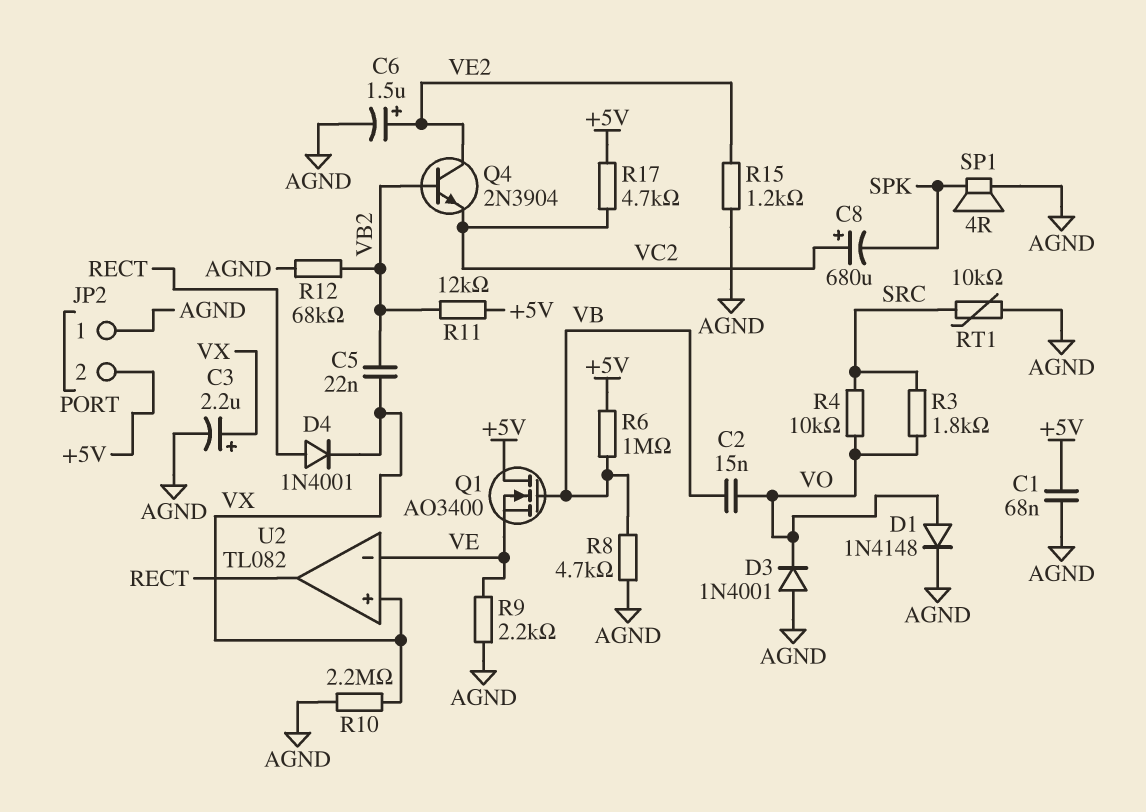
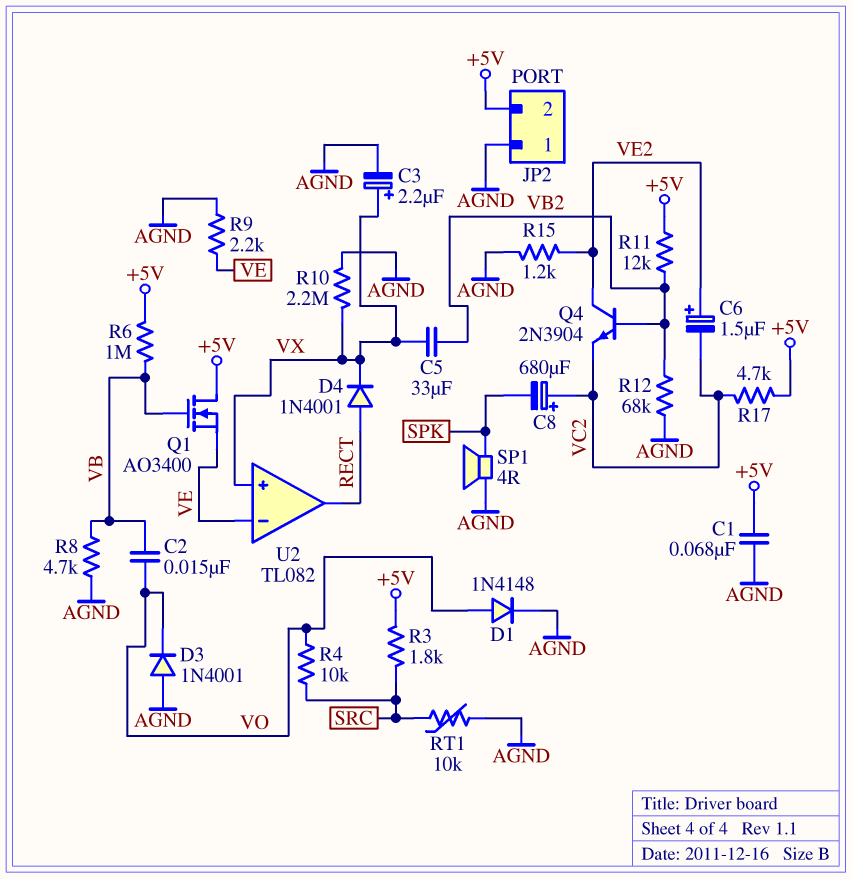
C5: 22nF (VB2, VX) -> 33uF (VB2, VX)
C6: 1.5uF (plus VE2, minus AGND) -> 1.5uF (plus VE2, minus VC2)
R3: 1.8k (SRC, VO) -> 1.8k (+5V, SRC)

